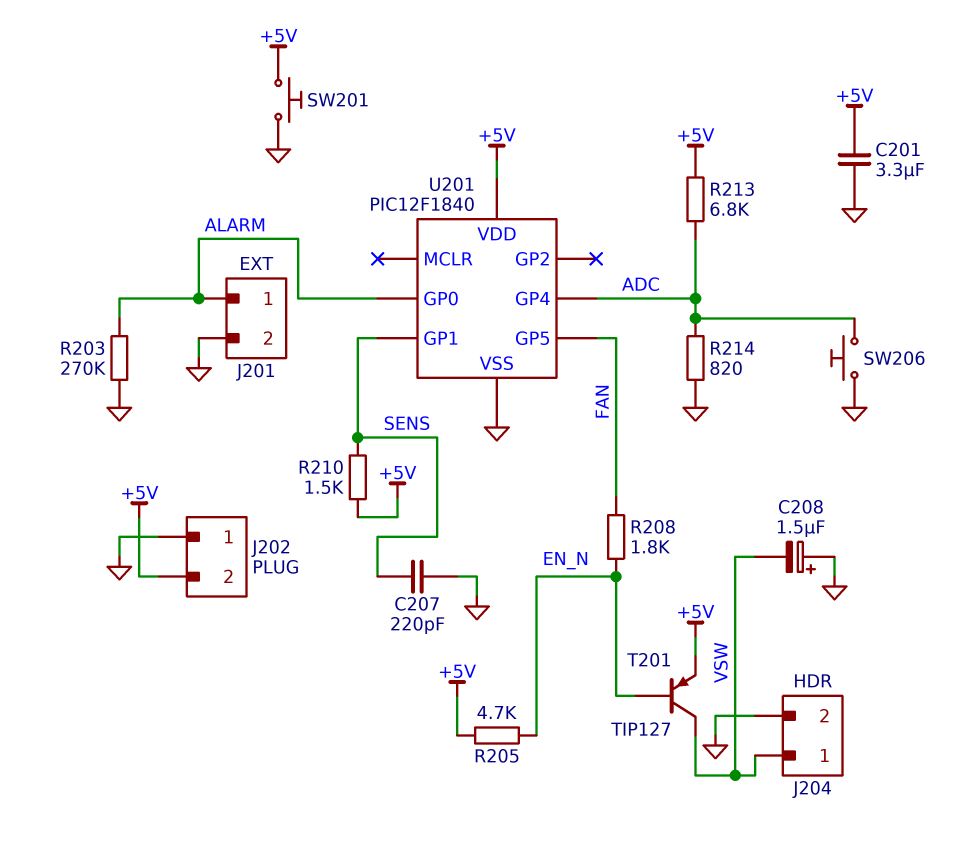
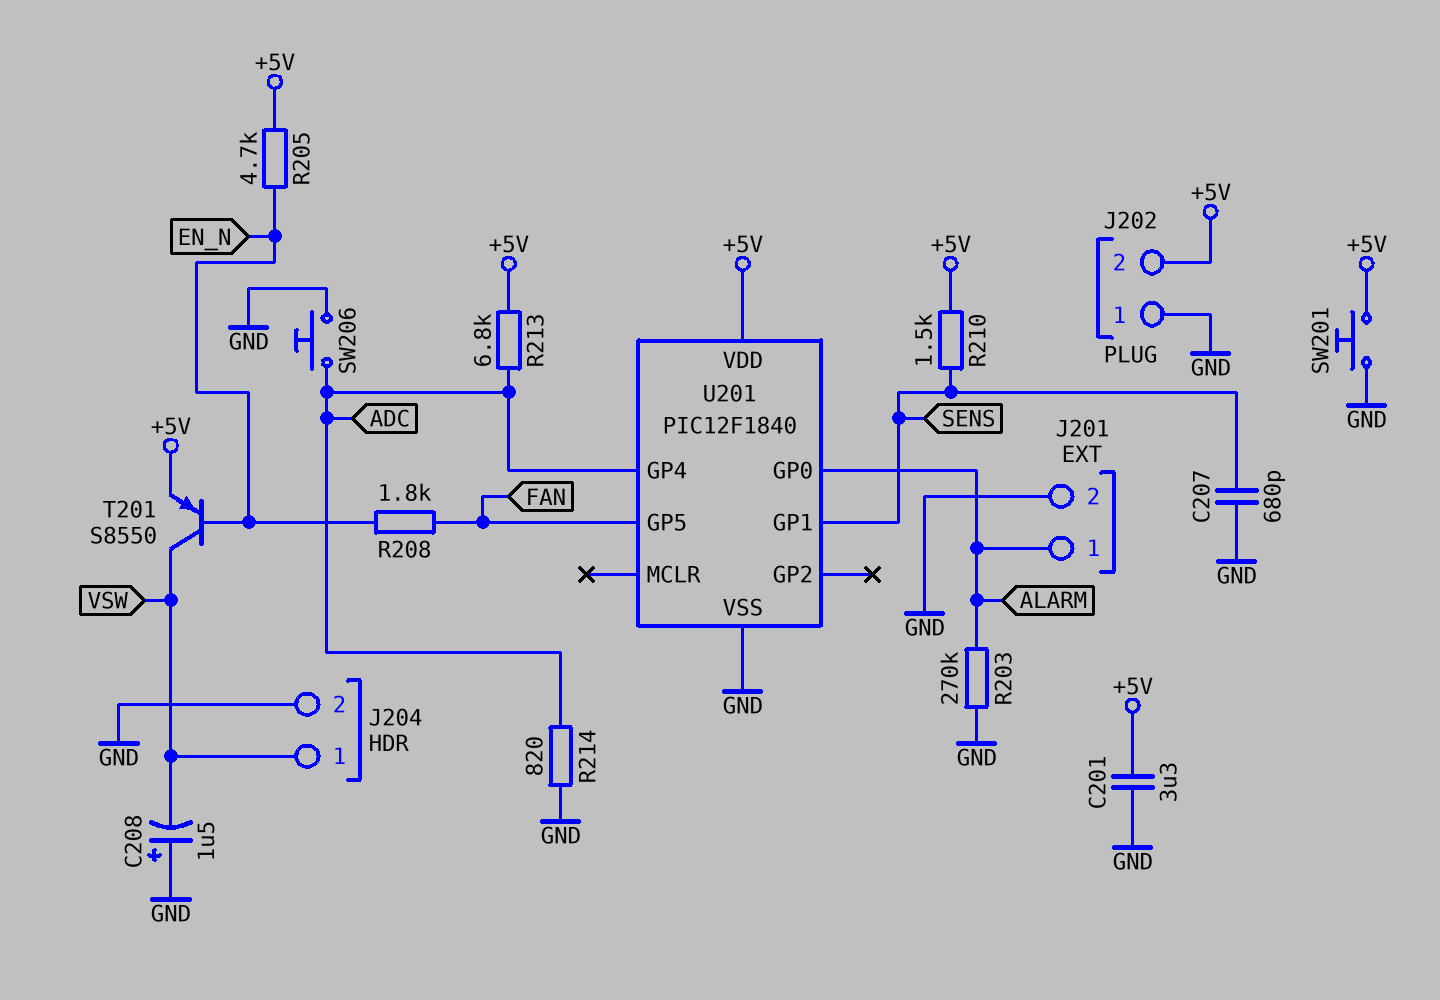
C207: 220pF (GND, SENS) -> 680pF (GND, SENS)
T201: PNP TIP127 (B EN_N, C VSW, E +5V) -> PNP S8550 (B EN_N, C VSW, E +5V)

